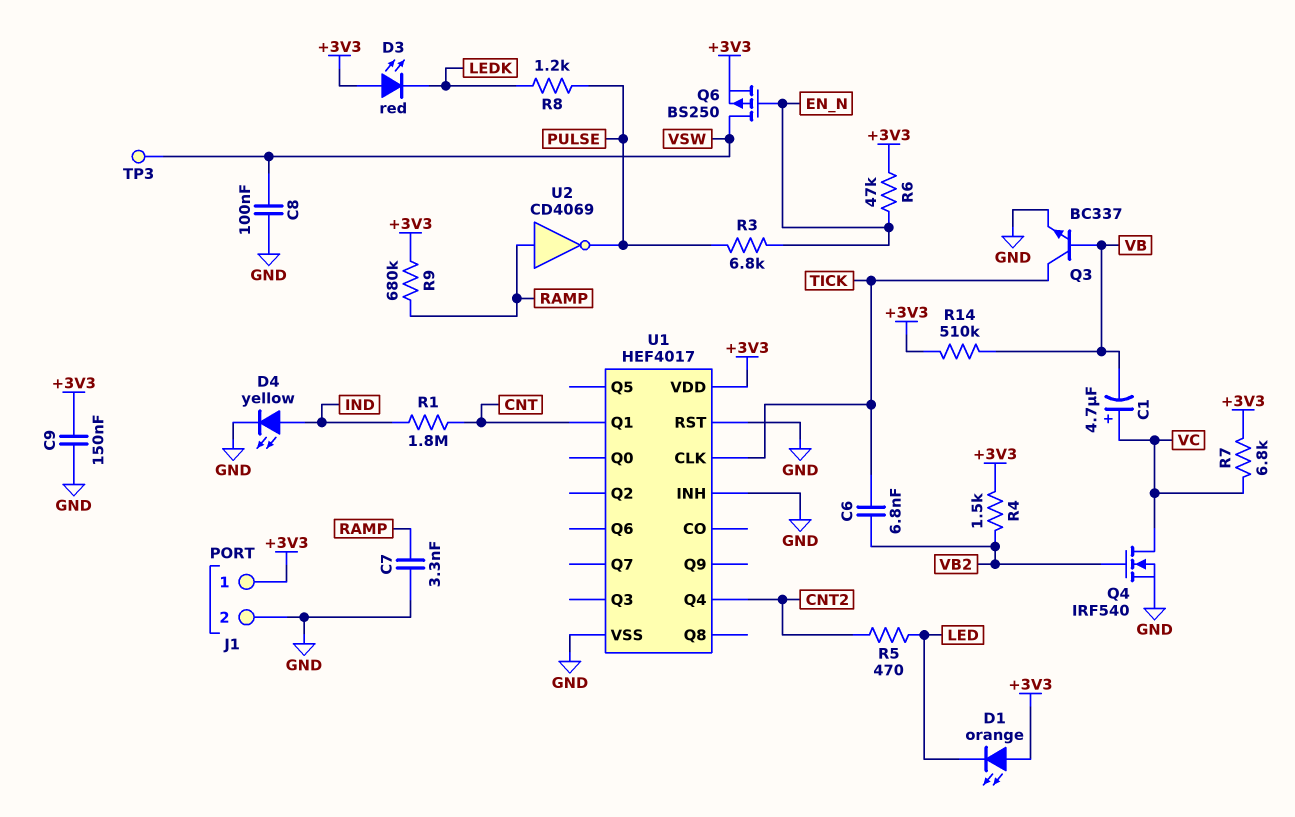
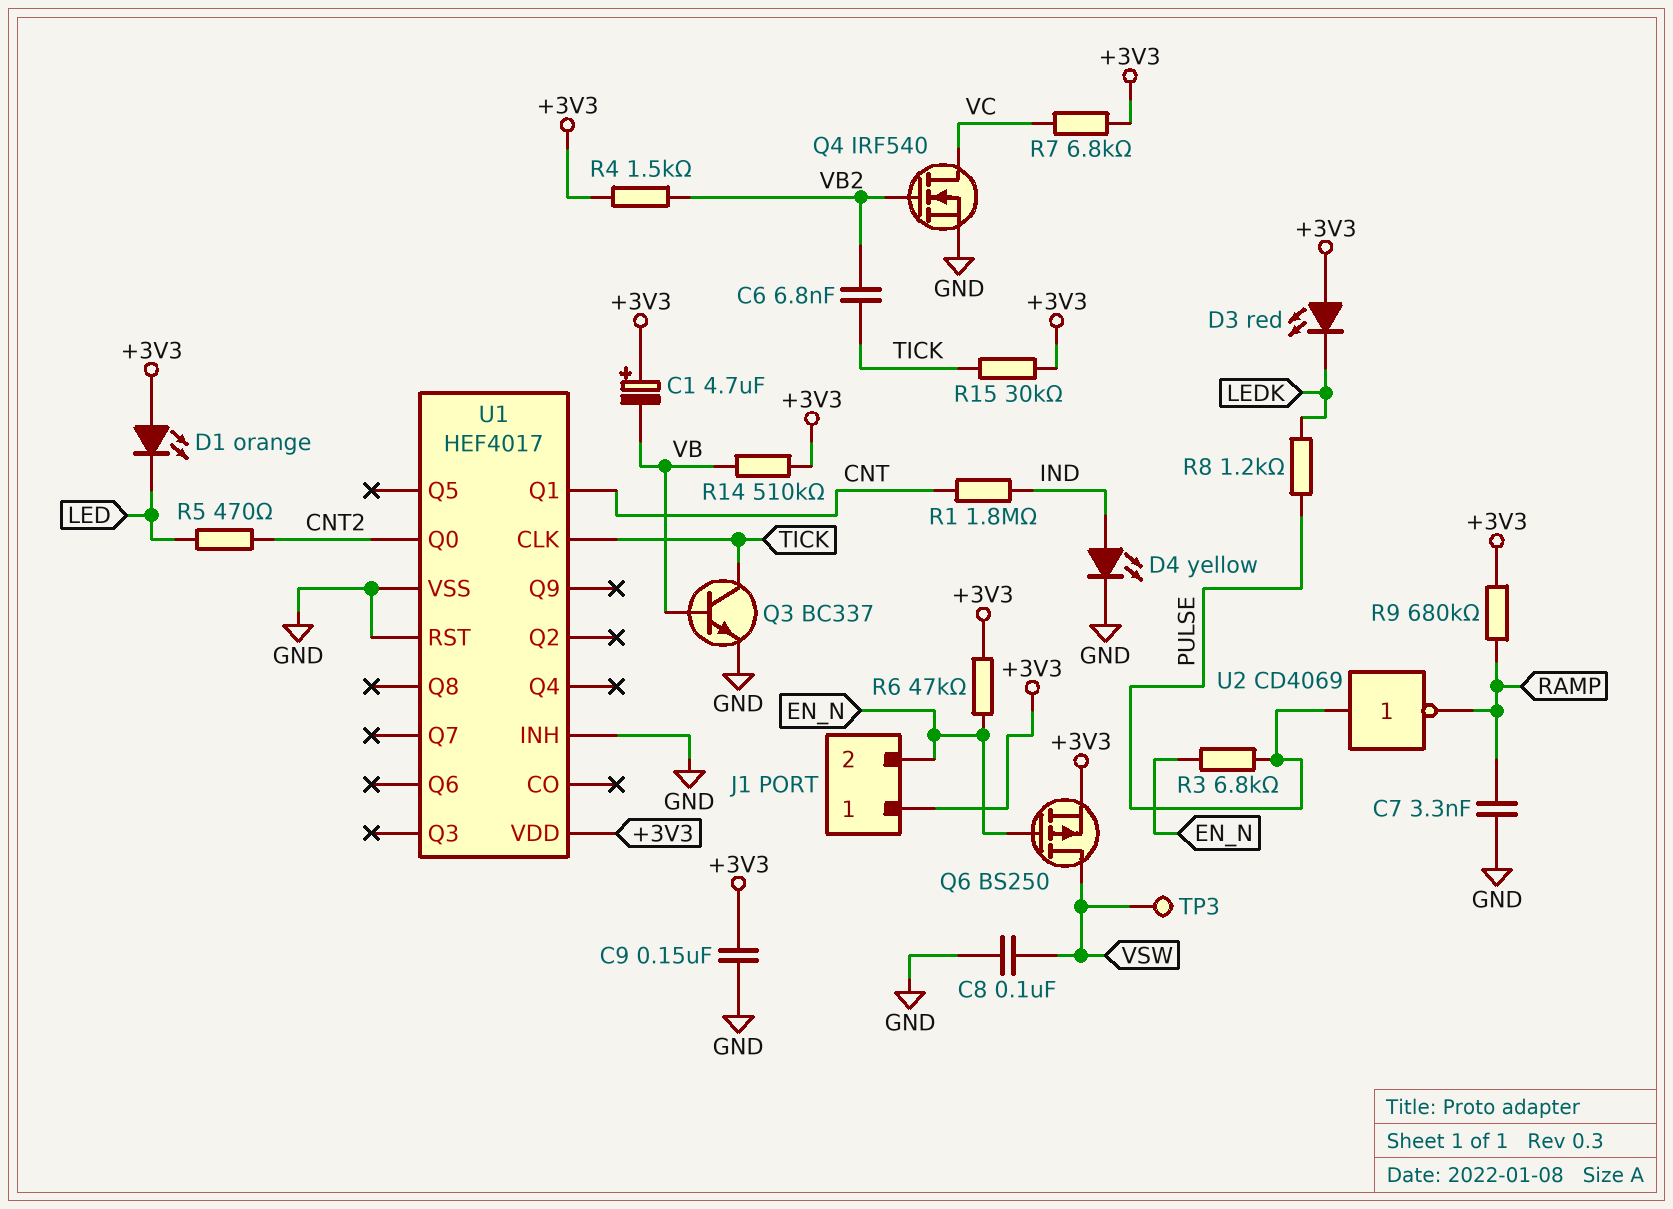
C1: 4.7uF (plus VC, minus VB) -> 4.7uF (plus +3V3, minus VB)
J1 pin 2: GND -> EN_N
R15: none -> 30k (+3V3, TICK)
U1 pin Q0: none -> CNT2
U1 pin Q4: CNT2 -> none
U2: NOT CD4069 (in RAMP, out PULSE) -> NOT CD4069 (in PULSE, out RAMP)

